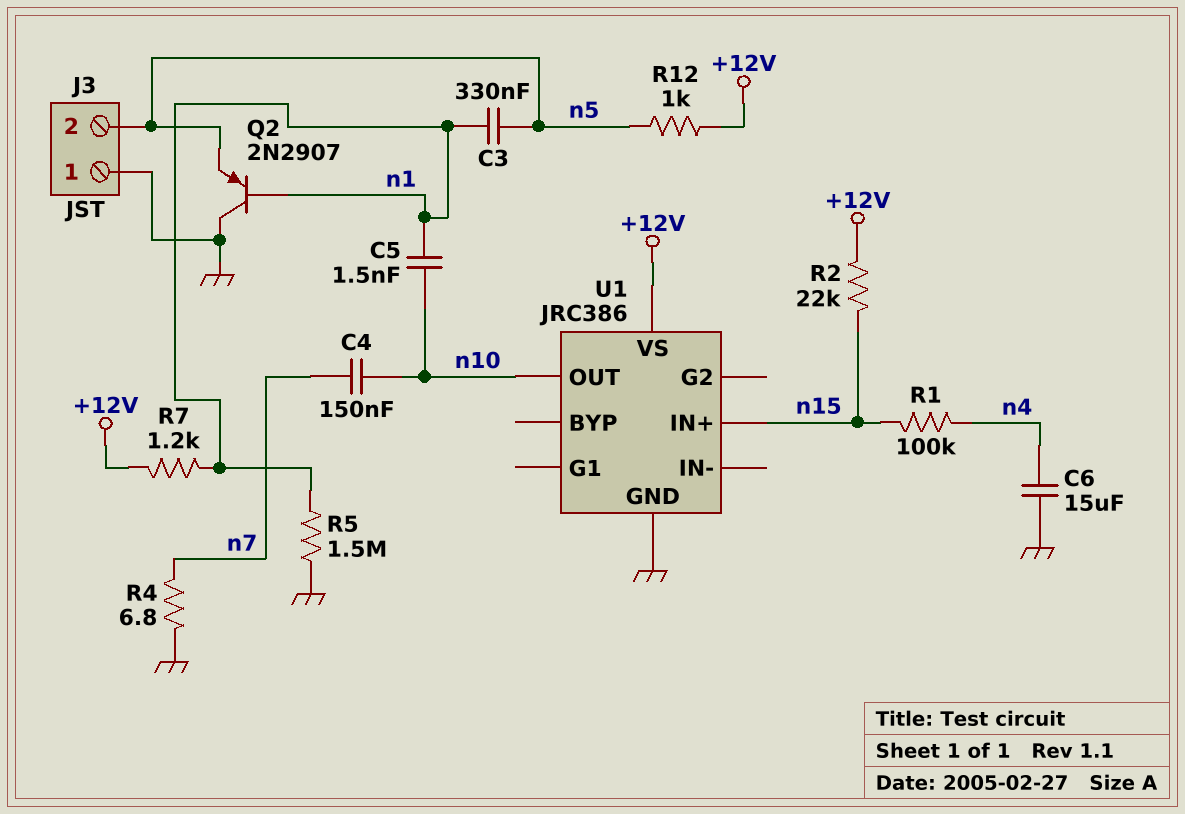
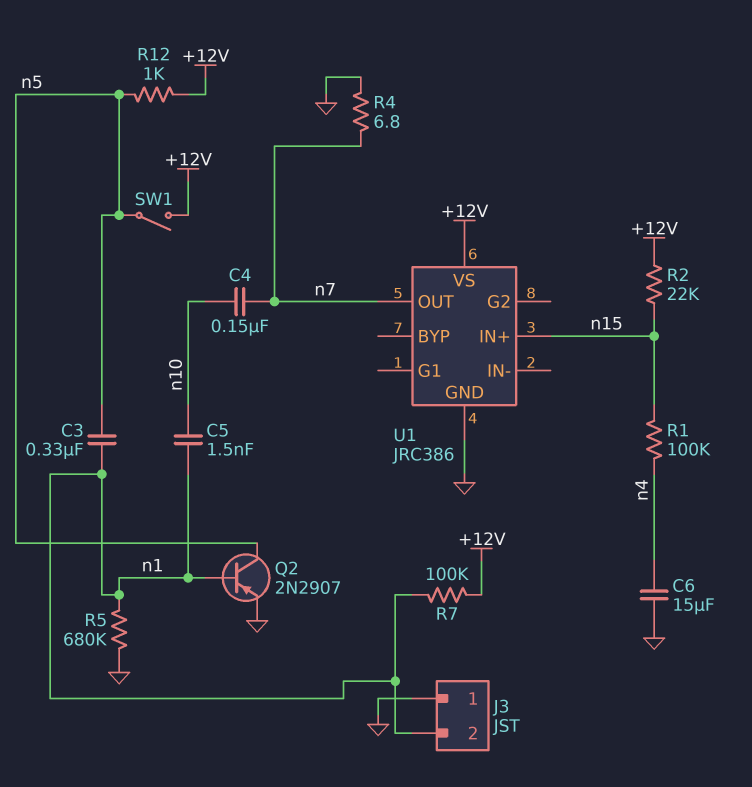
J3 pin 2: n5 -> n1
Q2: PNP 2N2907 (B n1, C GND, E n5) -> PNP 2N2907 (B n1, C n5, E GND)
R5: 1.5M (GND, n1) -> 680k (GND, n1)
R7: 1.2k (+12V, n1) -> 100k (+12V, n1)
SW1: none -> switch (+12V, n5)
U1 pin OUT: n10 -> n7

